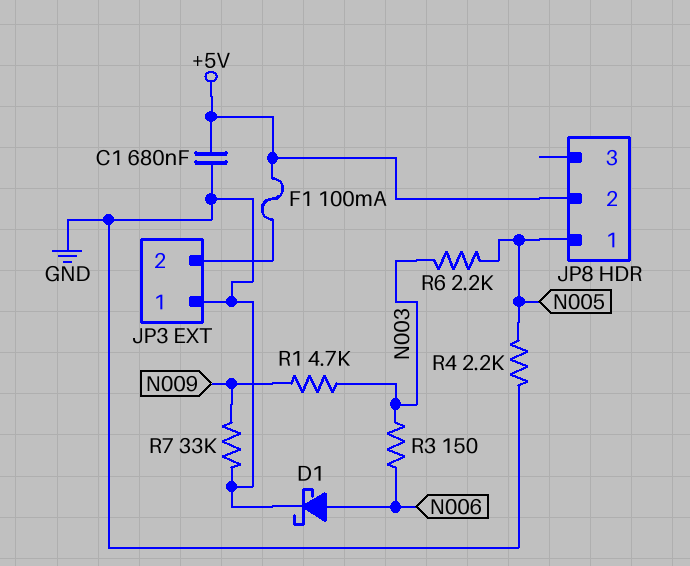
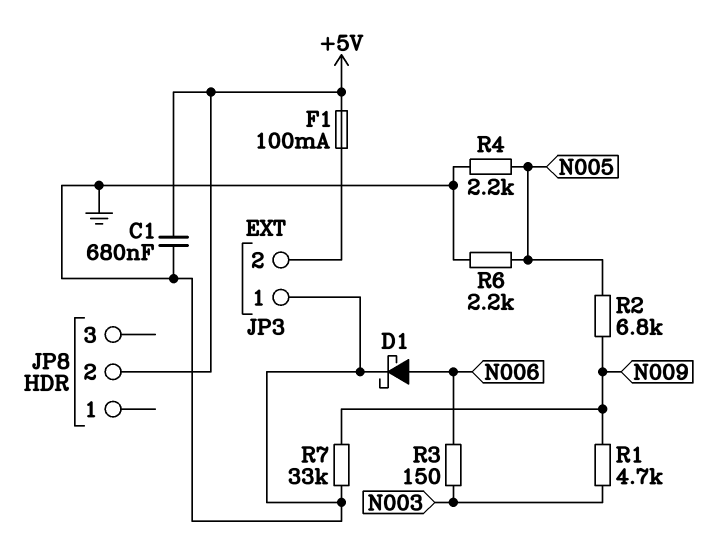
JP8 pin 1: N005 -> none
R2: none -> 6.8k (N005, N009)
R6: 2.2k (N003, N005) -> 2.2k (GND, N005)

